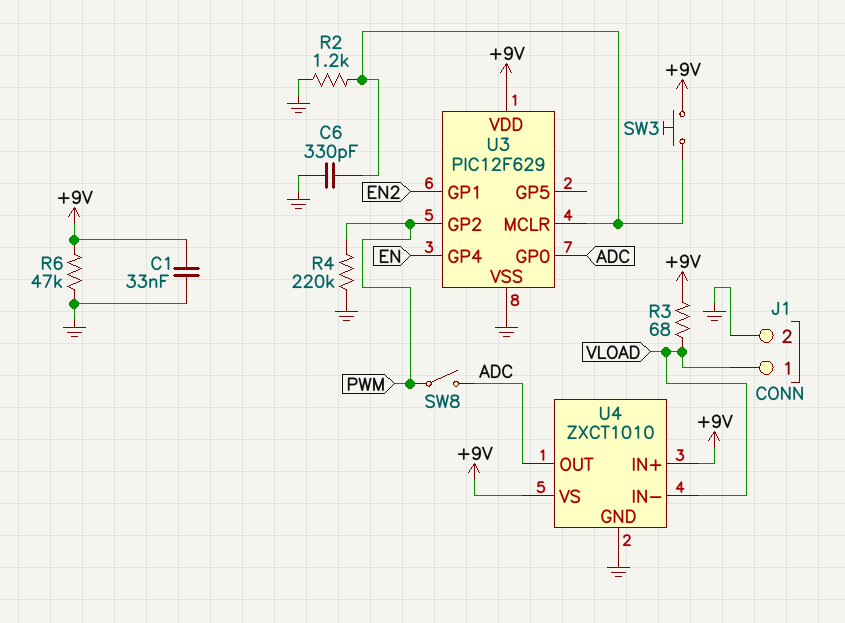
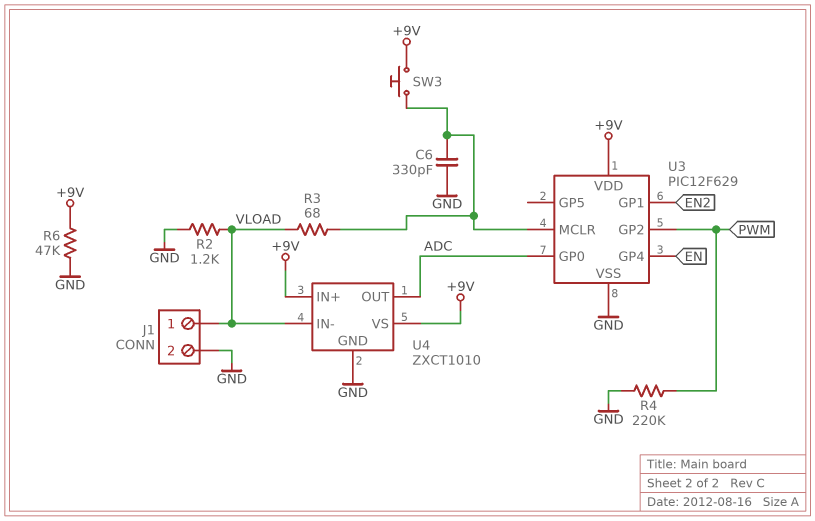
C1: 33nF (+9V, GND) -> none
R2: 1.2k (GND, U3/MCLR) -> 1.2k (GND, VLOAD)
R3: 68 (+9V, VLOAD) -> 68 (U3/MCLR, VLOAD)
SW8: switch (ADC, PWM) -> none

